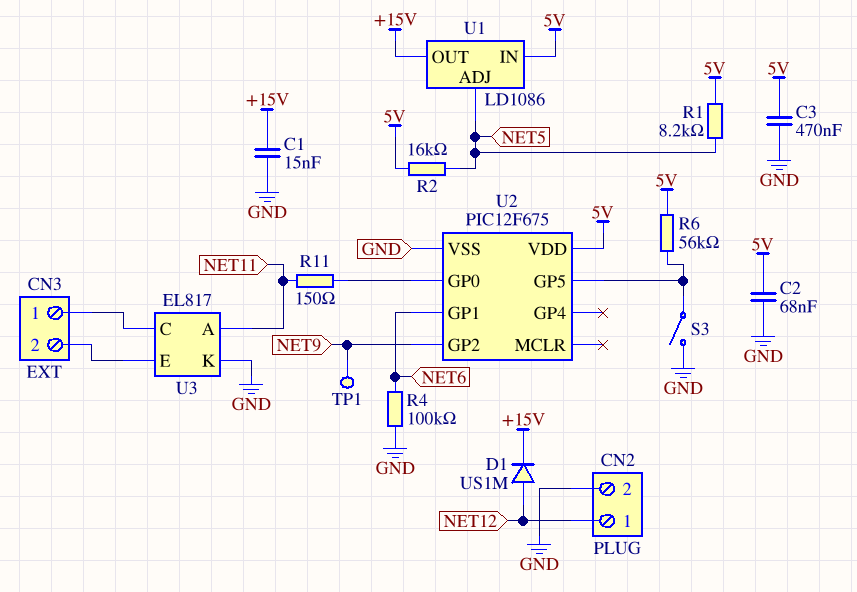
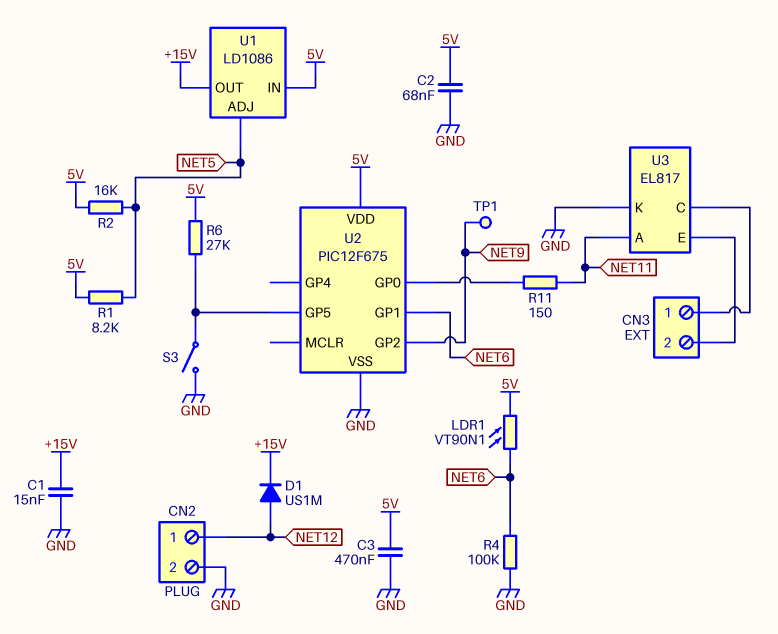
LDR1: none -> VT90N1 (5V, NET6)
R6: 56k (5V, U2/GP5) -> 27k (5V, U2/GP5)

